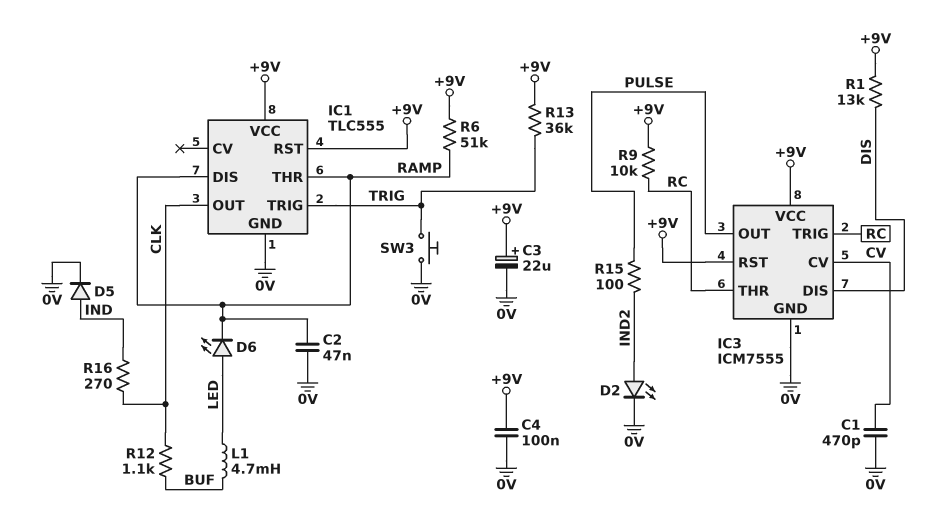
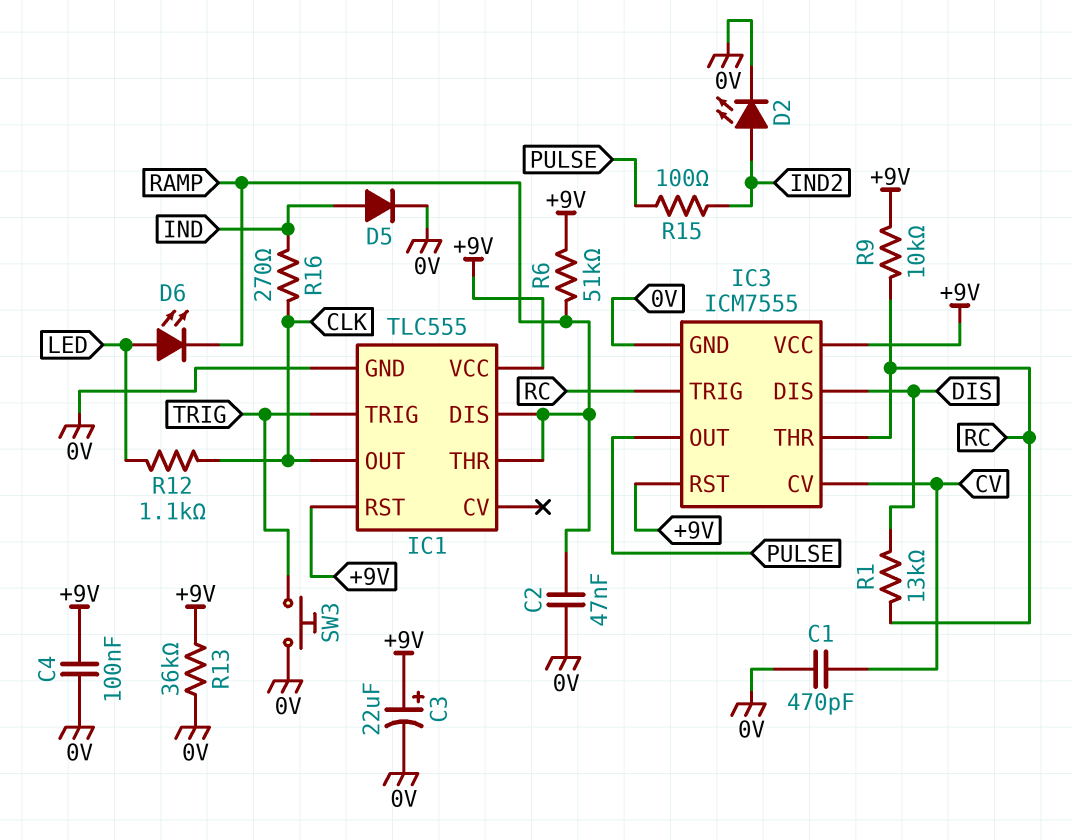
L1: 4.7mH (BUF, LED) -> none
R1: 13k (+9V, DIS) -> 13k (DIS, RC)
R12: 1.1k (BUF, CLK) -> 1.1k (CLK, LED)
R13: 36k (+9V, TRIG) -> 36k (+9V, 0V)

